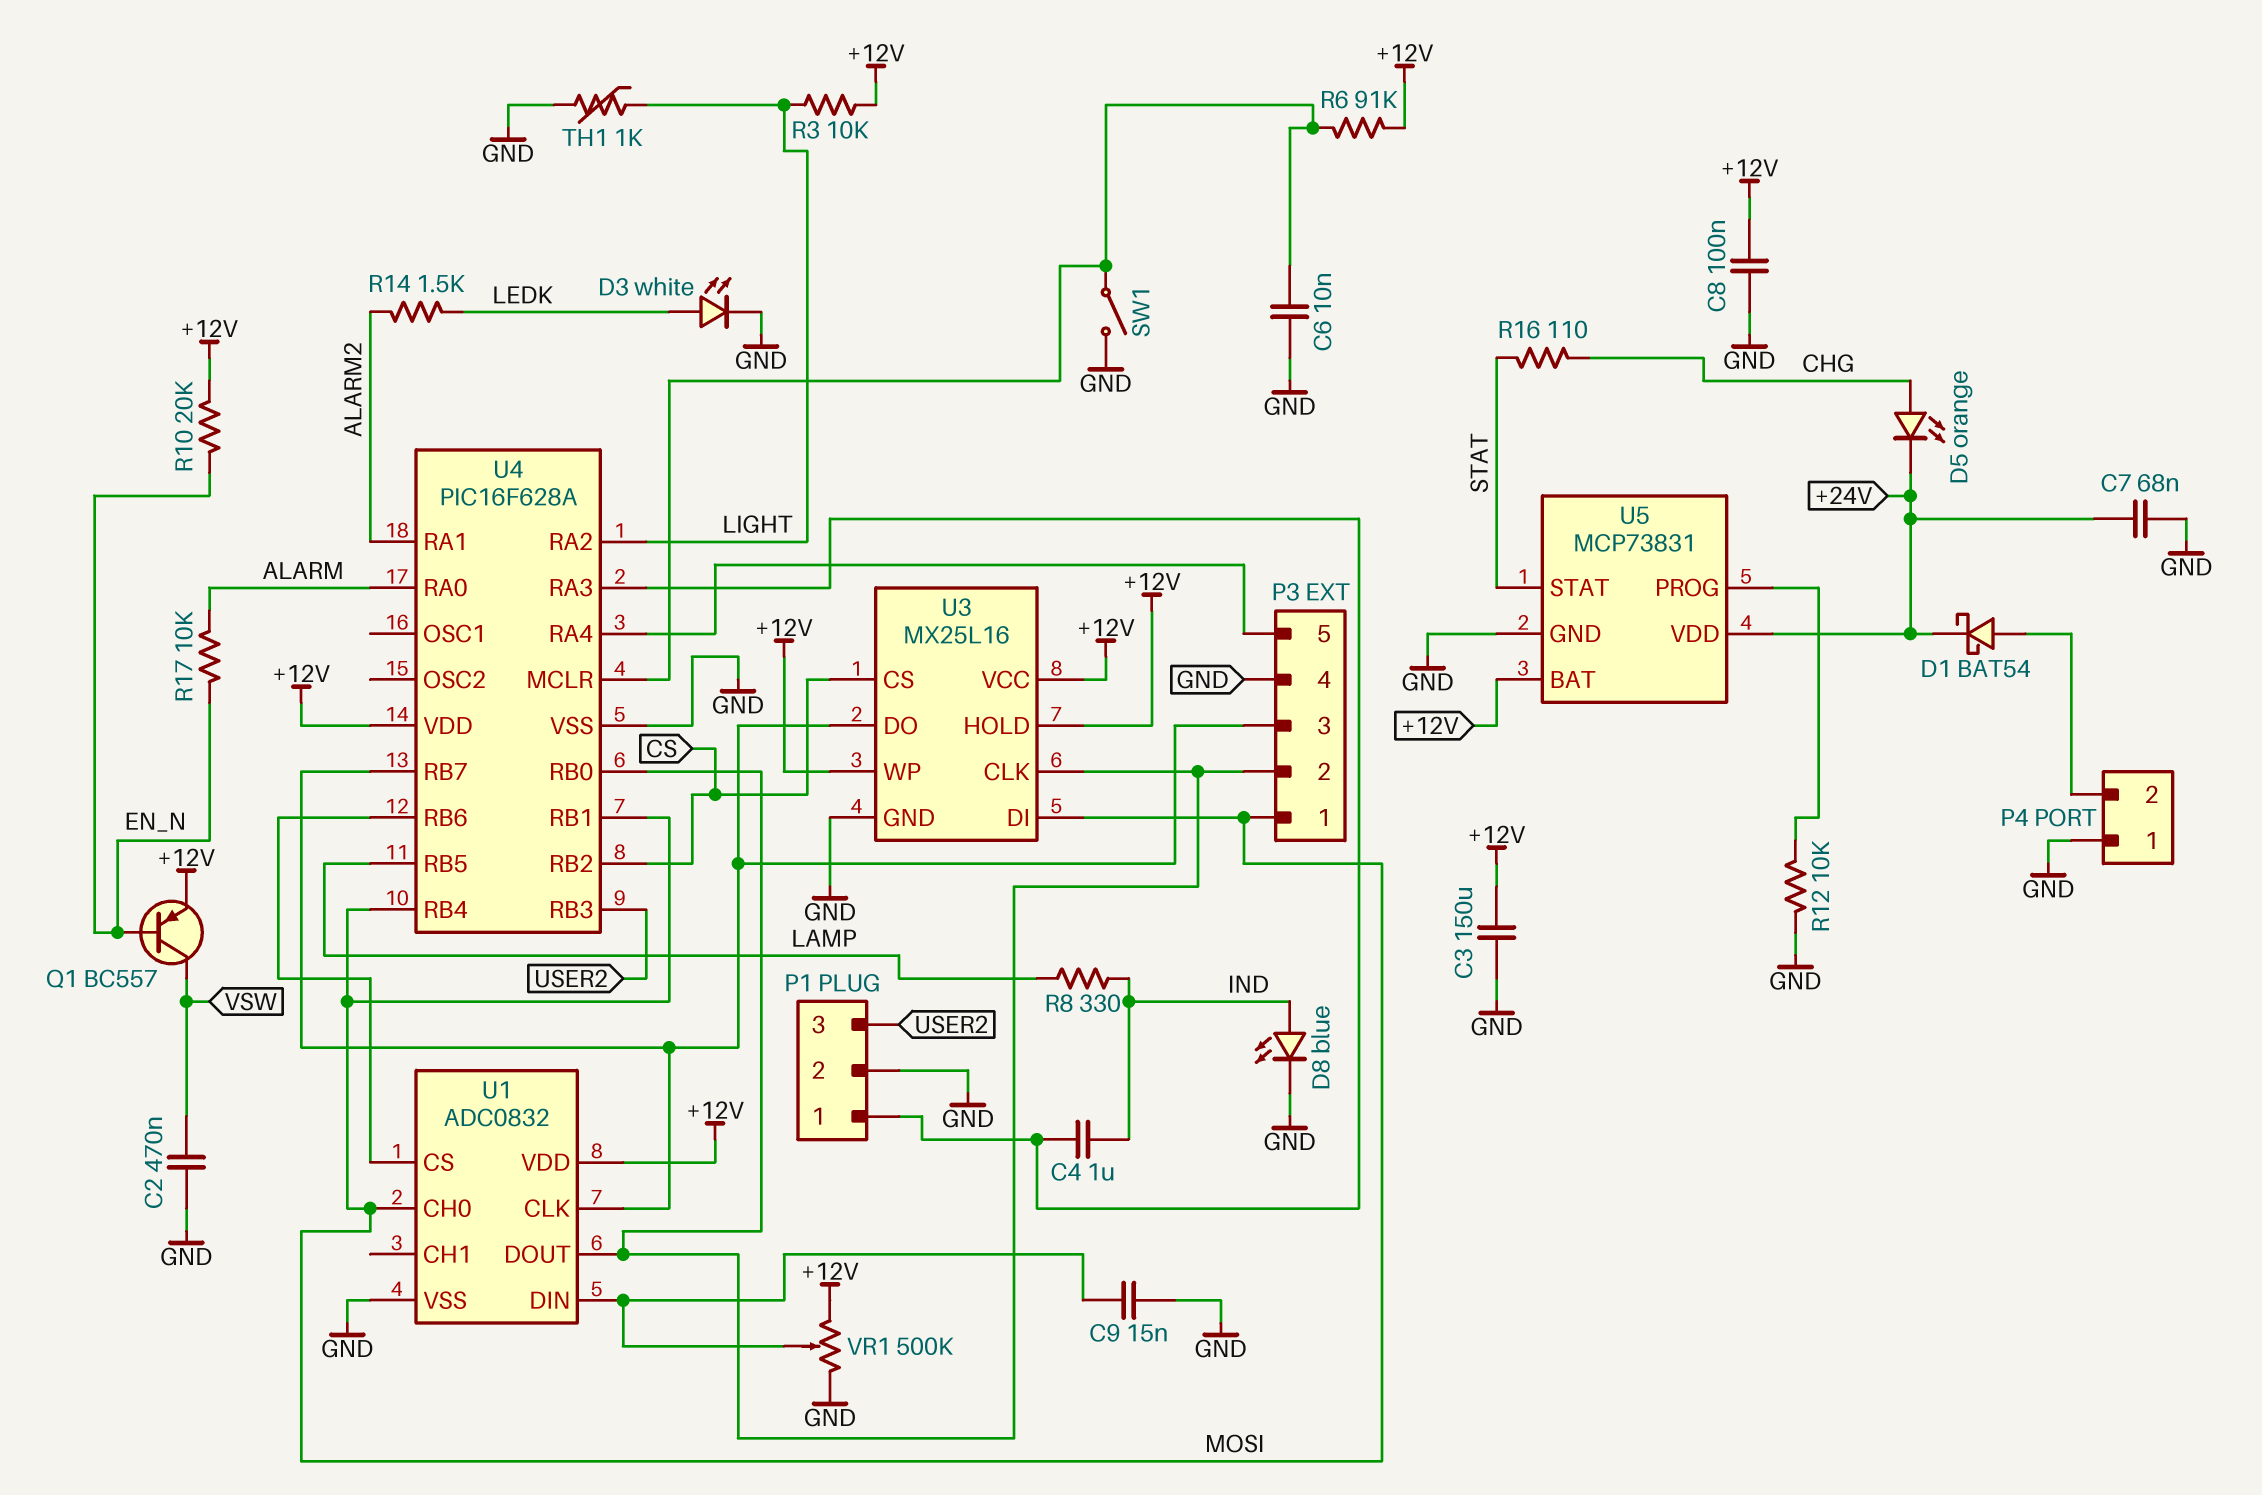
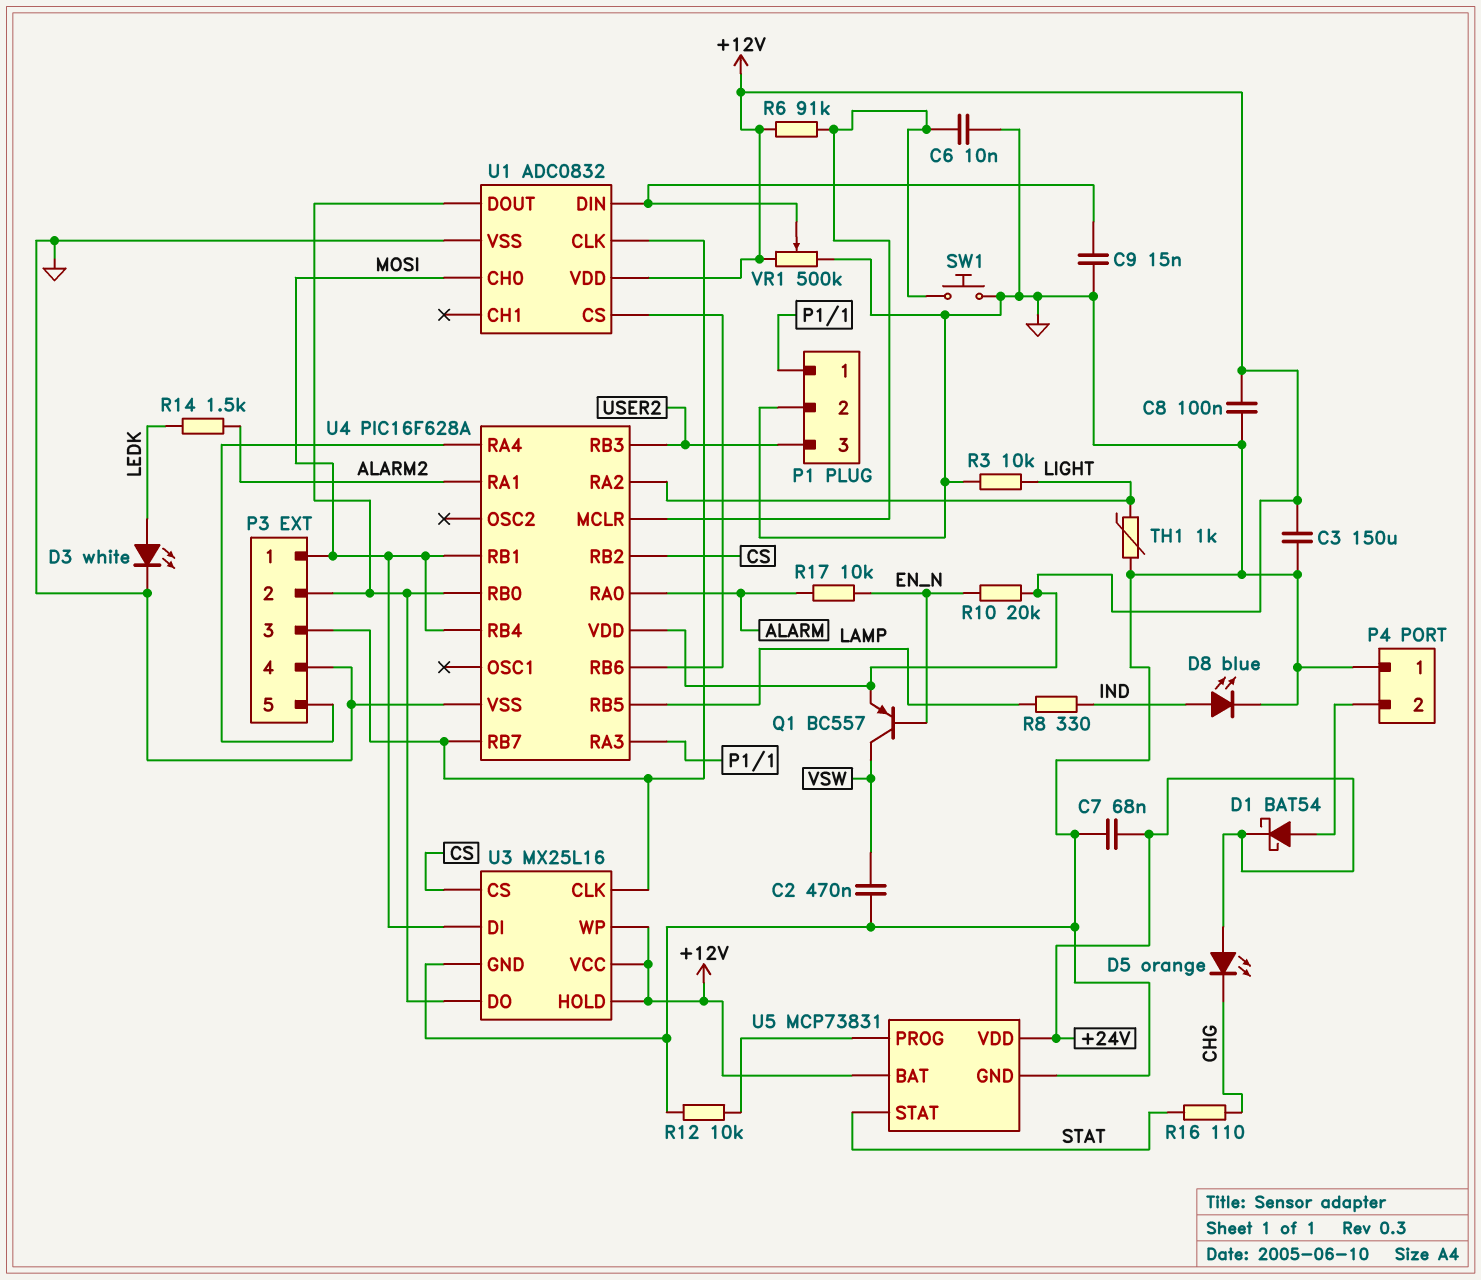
C4: 1uF (IND, P1/1) -> none
D5: LED orange (A CHG, K +24V) -> LED orange (A +24V, K CHG)
R3: 10k (+12V, LIGHT) -> 10k (GND, LIGHT)
SW1: switch (GND, U4/MCLR) -> button (GND, U4/MCLR)
U3 pin CLK: P3/2 -> P3/3
U3 pin DO: P3/3 -> P3/2

